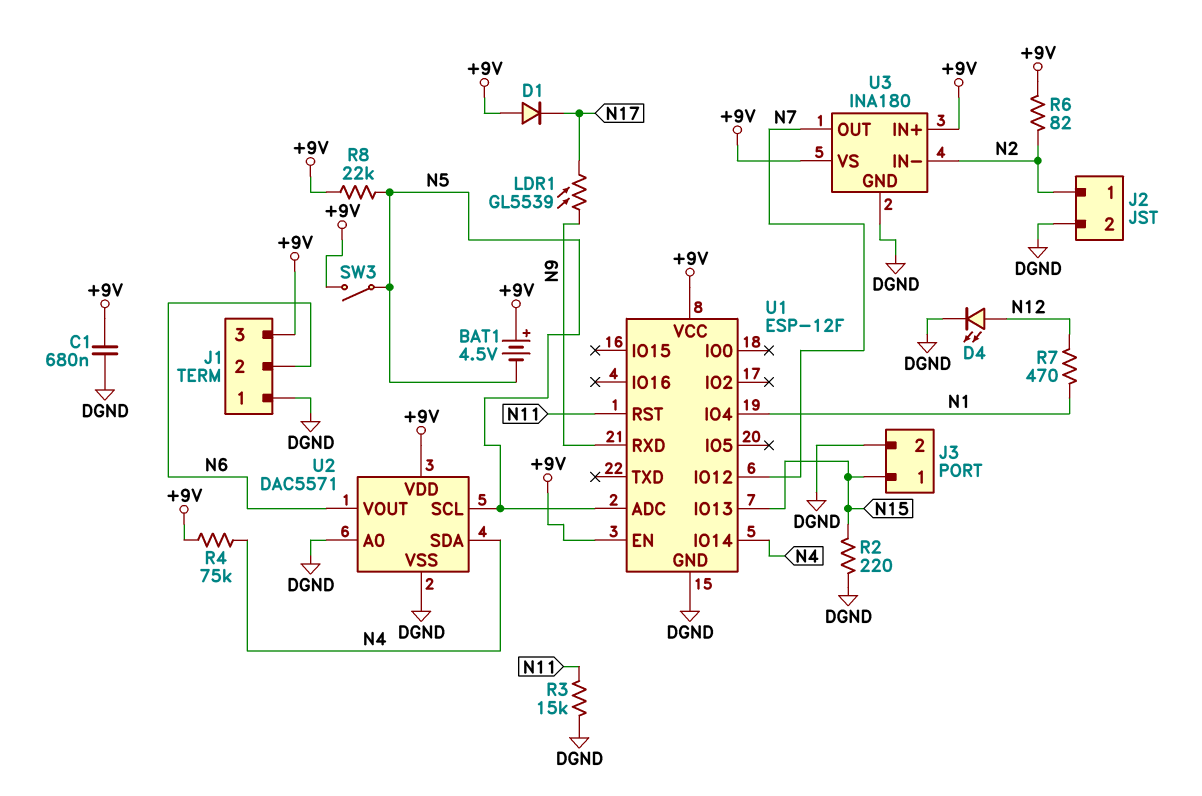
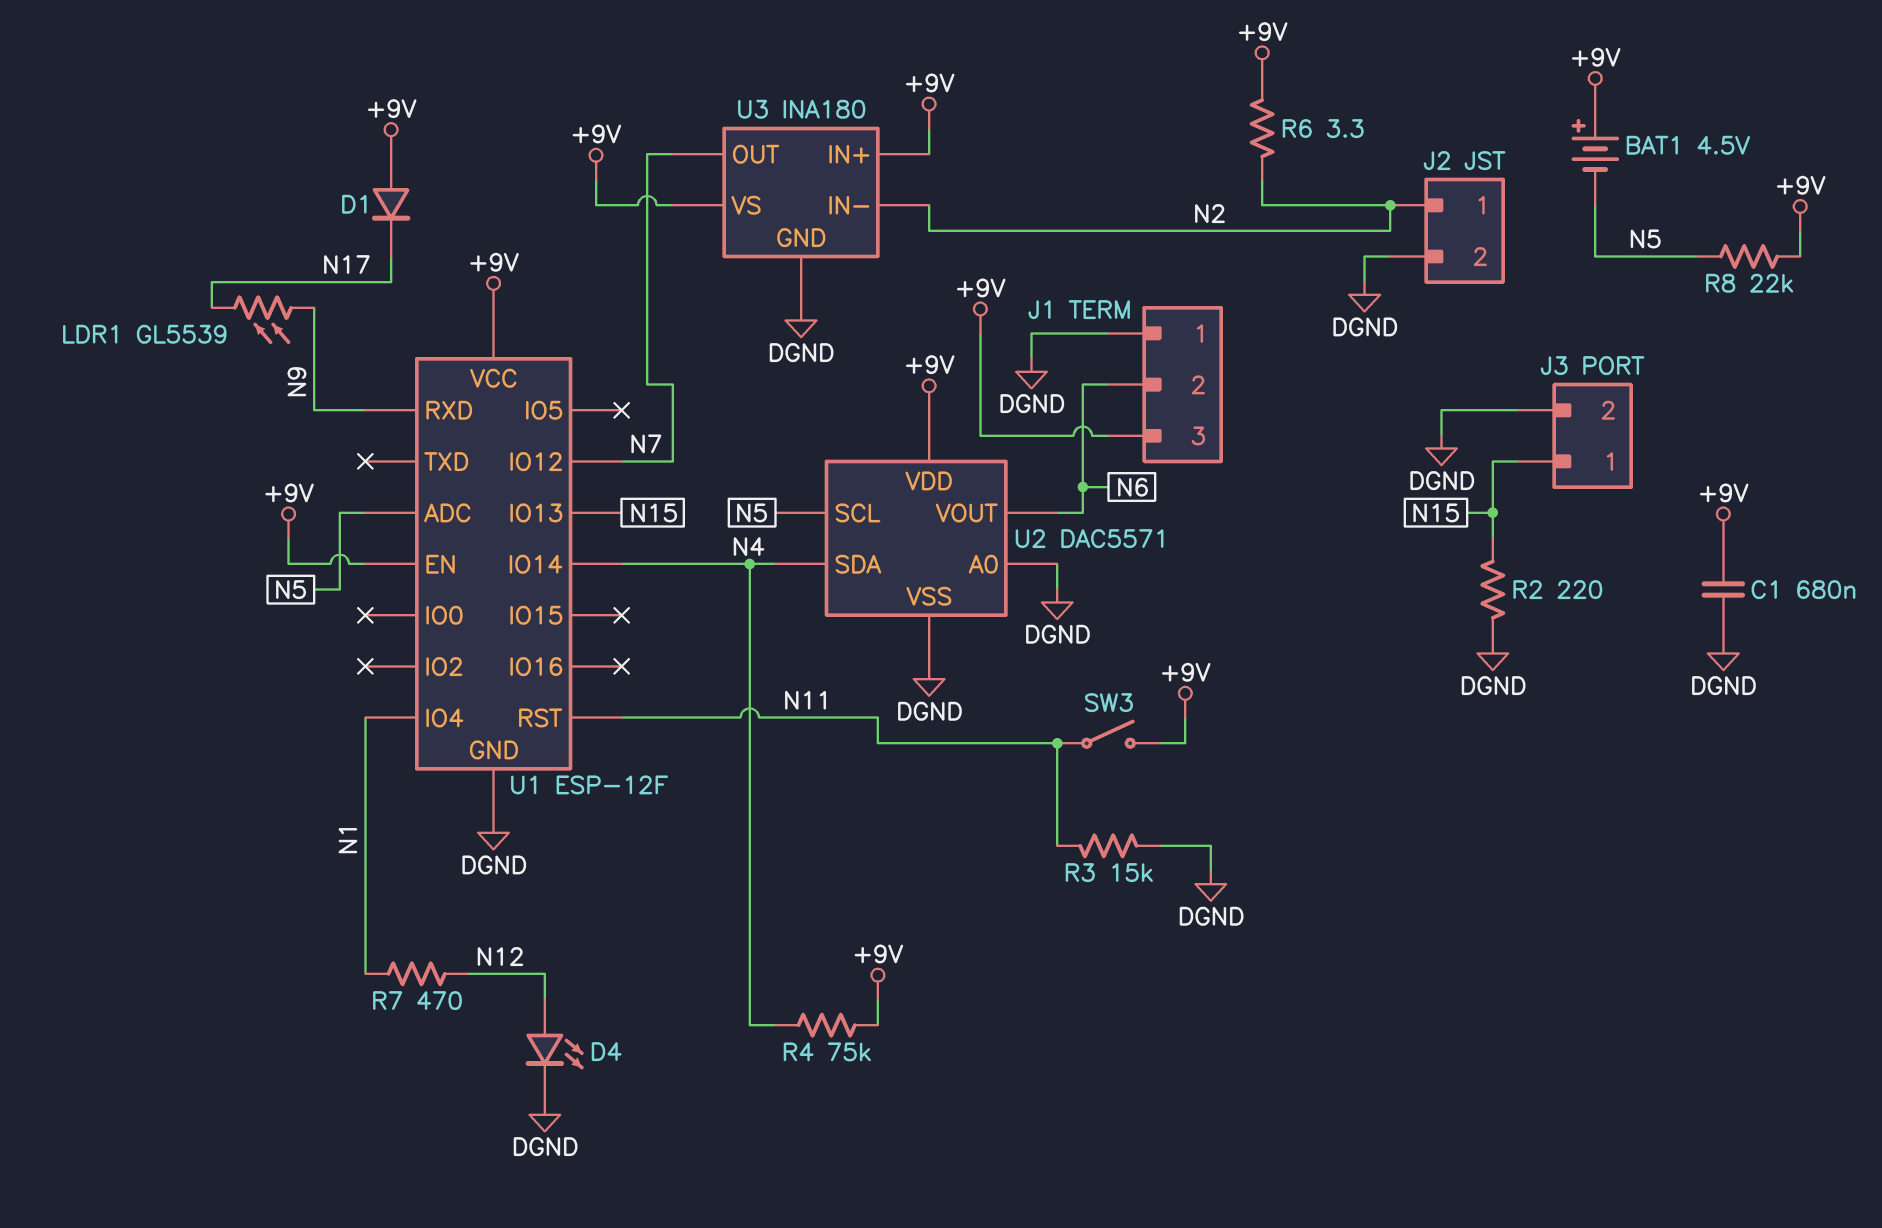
R6: 82 (+9V, N2) -> 3.3 (+9V, N2)
SW3: switch (+9V, N5) -> switch (+9V, N11)

